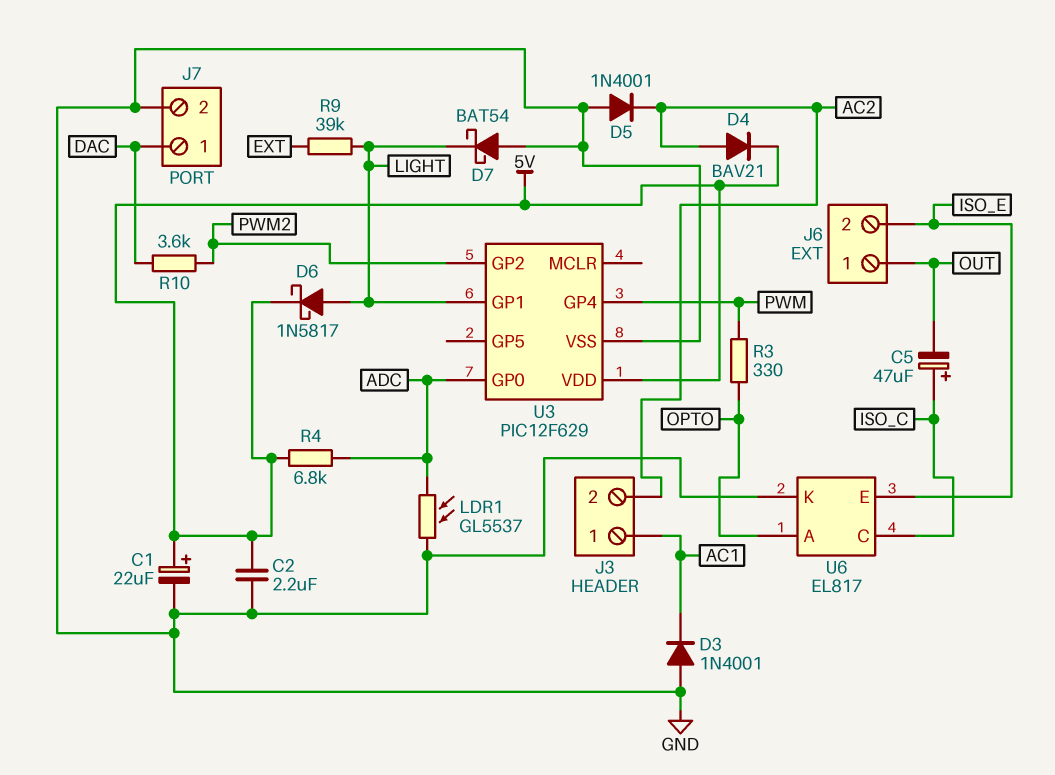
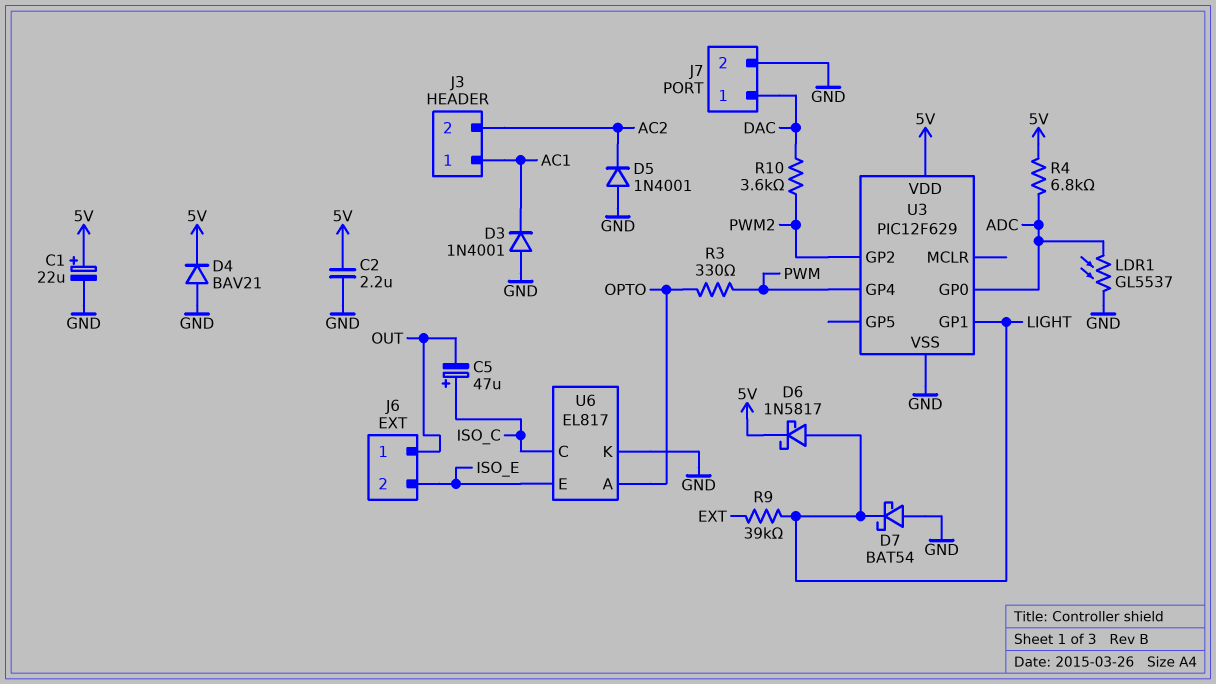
D4: diode BAV21 (A AC2, K 5V) -> diode BAV21 (A GND, K 5V)

